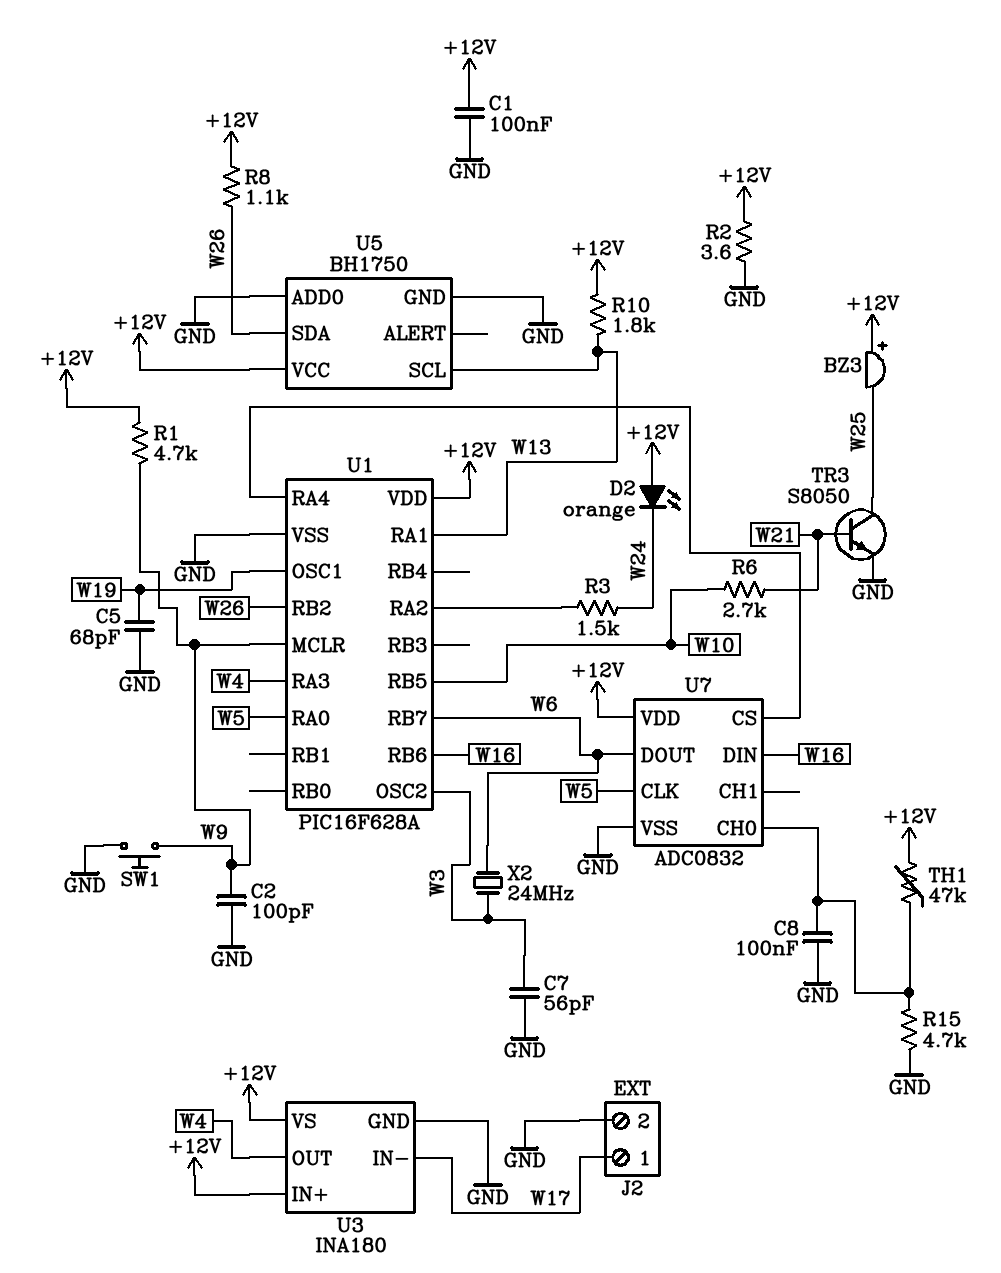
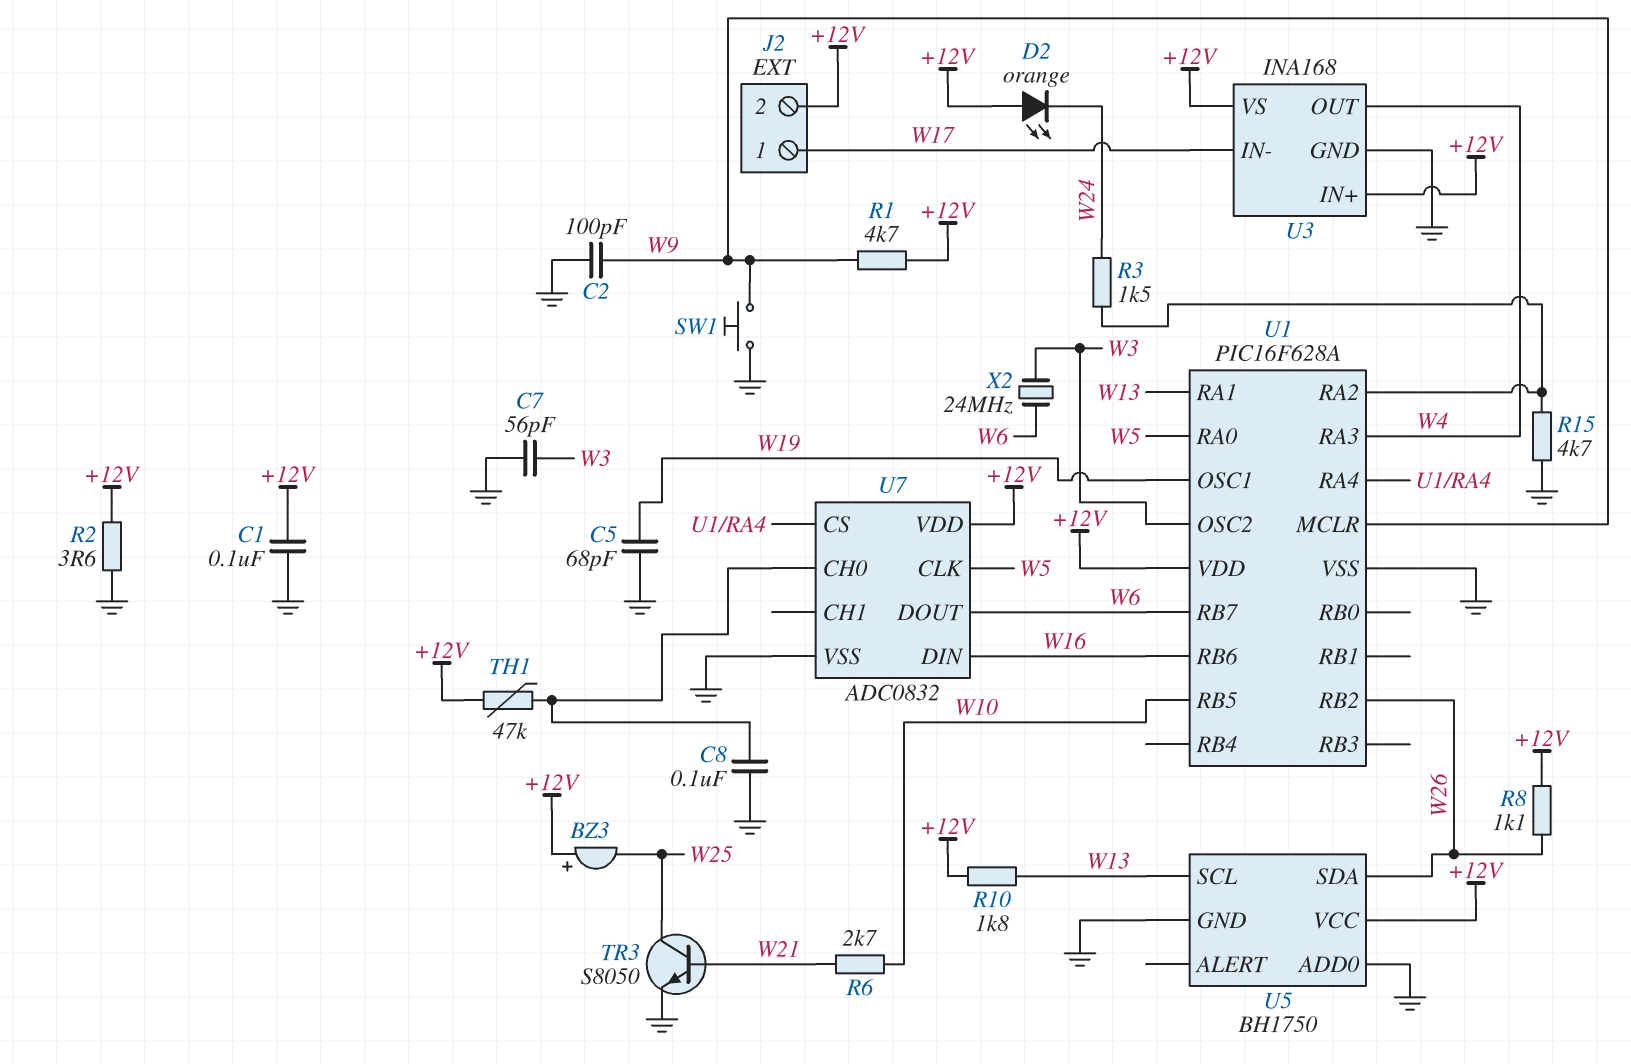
J2 pin 2: GND -> +12V
R15: 4.7k (GND, U7/CH0) -> 4.7k (GND, U1/RA2)
U3: INA180 -> INA168

